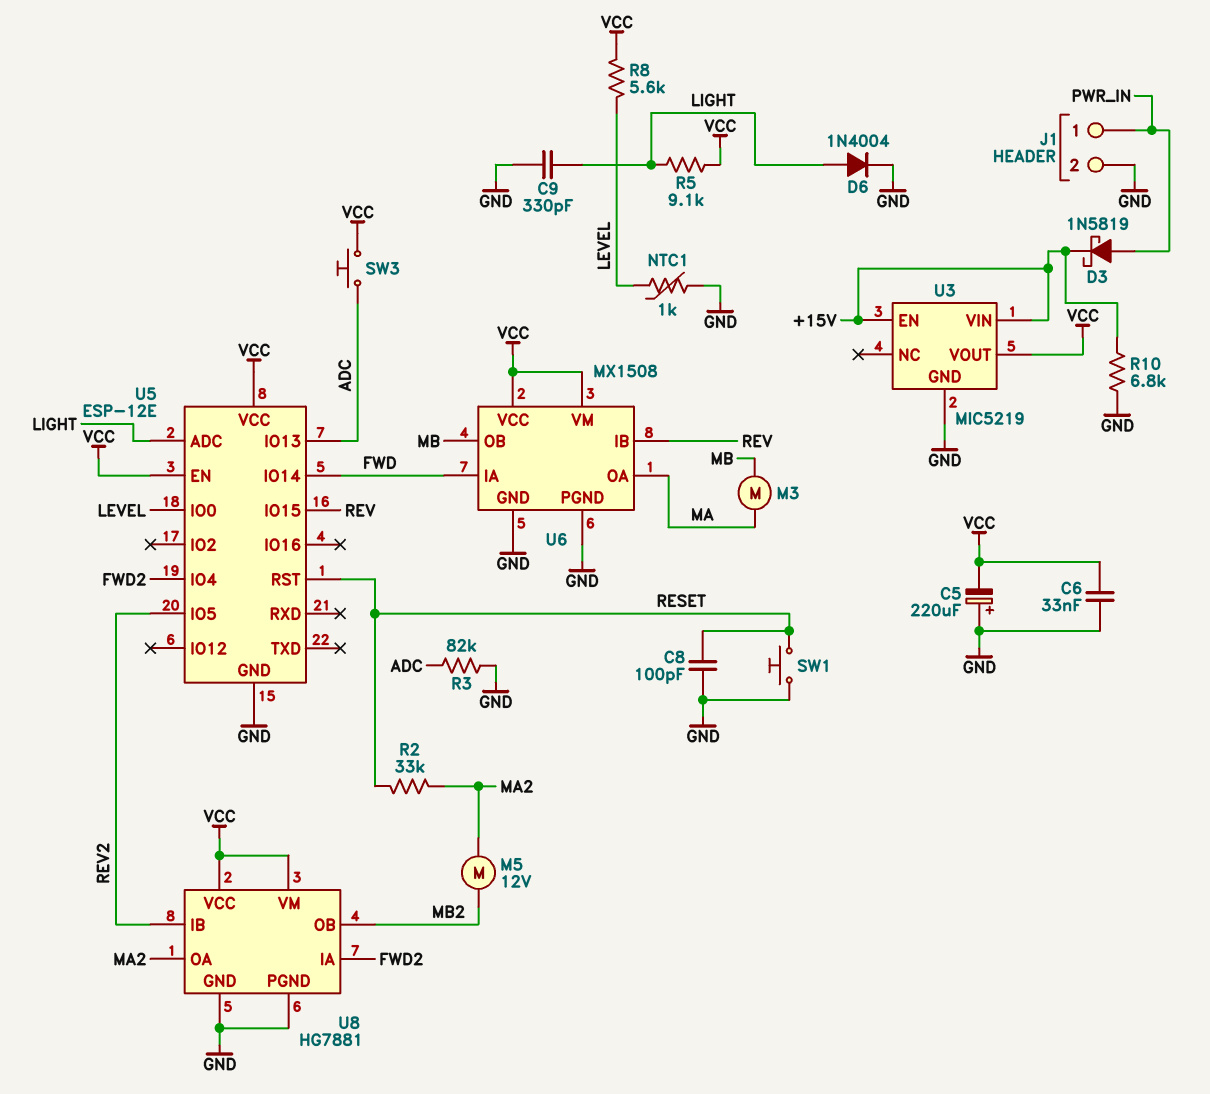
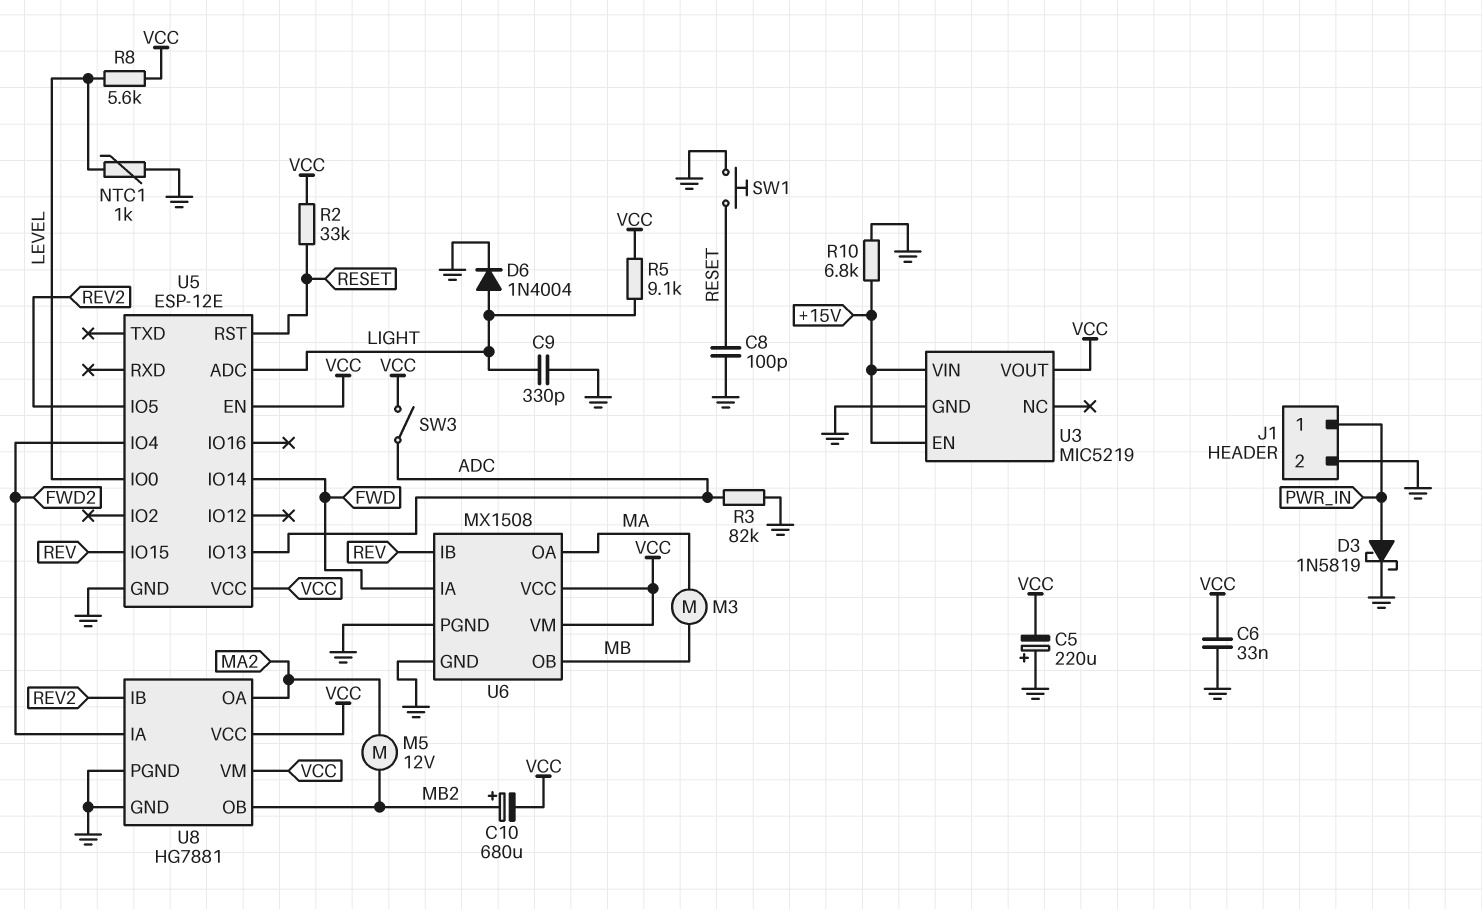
C10: none -> 680uF (plus MB2, minus VCC)
D3: schottky 1N5819 (A PWR_IN, K +15V) -> schottky 1N5819 (A PWR_IN, K GND)
R2: 33k (MA2, RESET) -> 33k (RESET, VCC)
SW3: button (ADC, VCC) -> switch (ADC, VCC)

